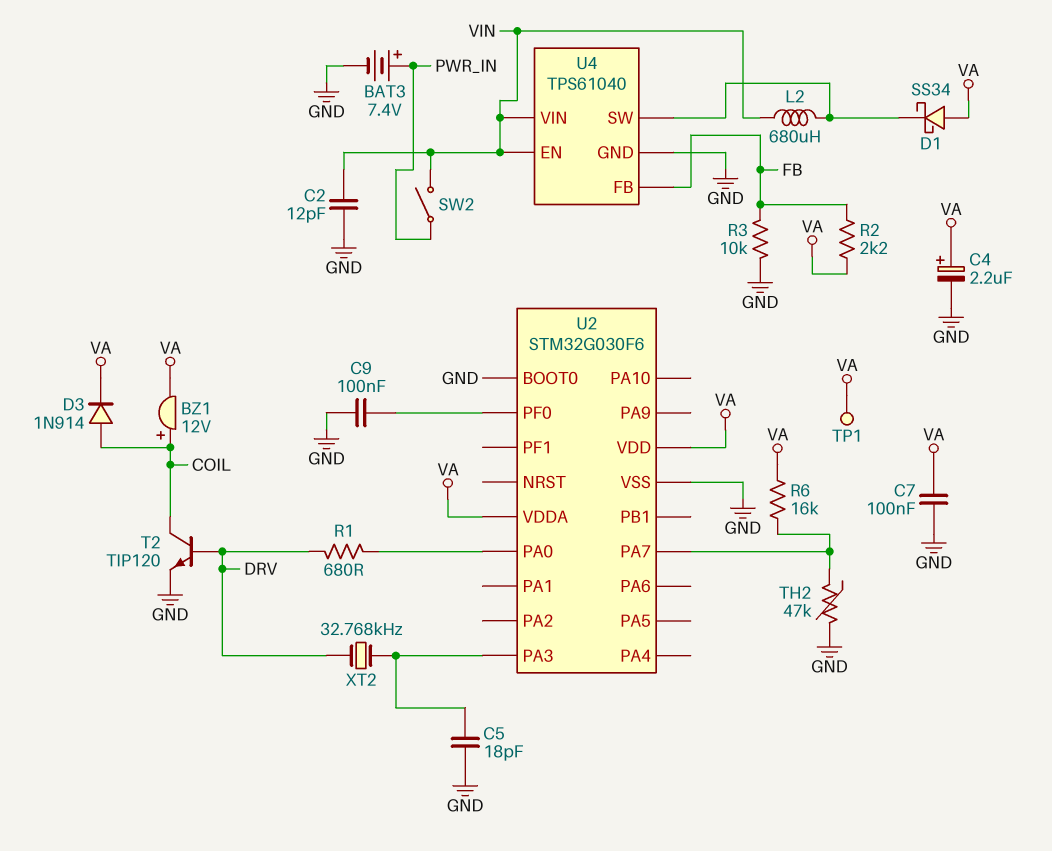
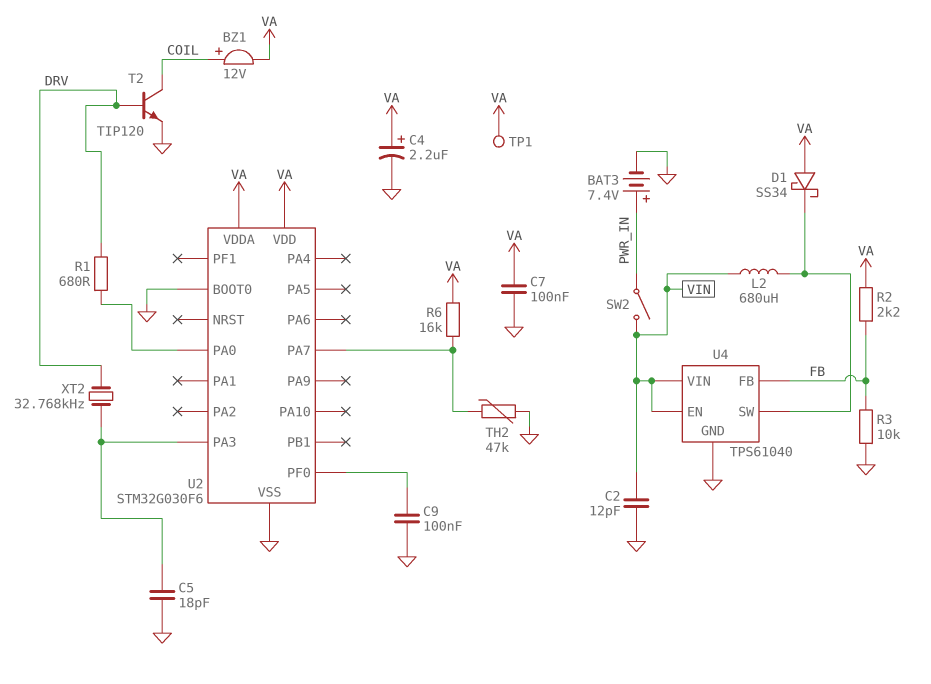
D3: diode 1N914 (A COIL, K VA) -> none

